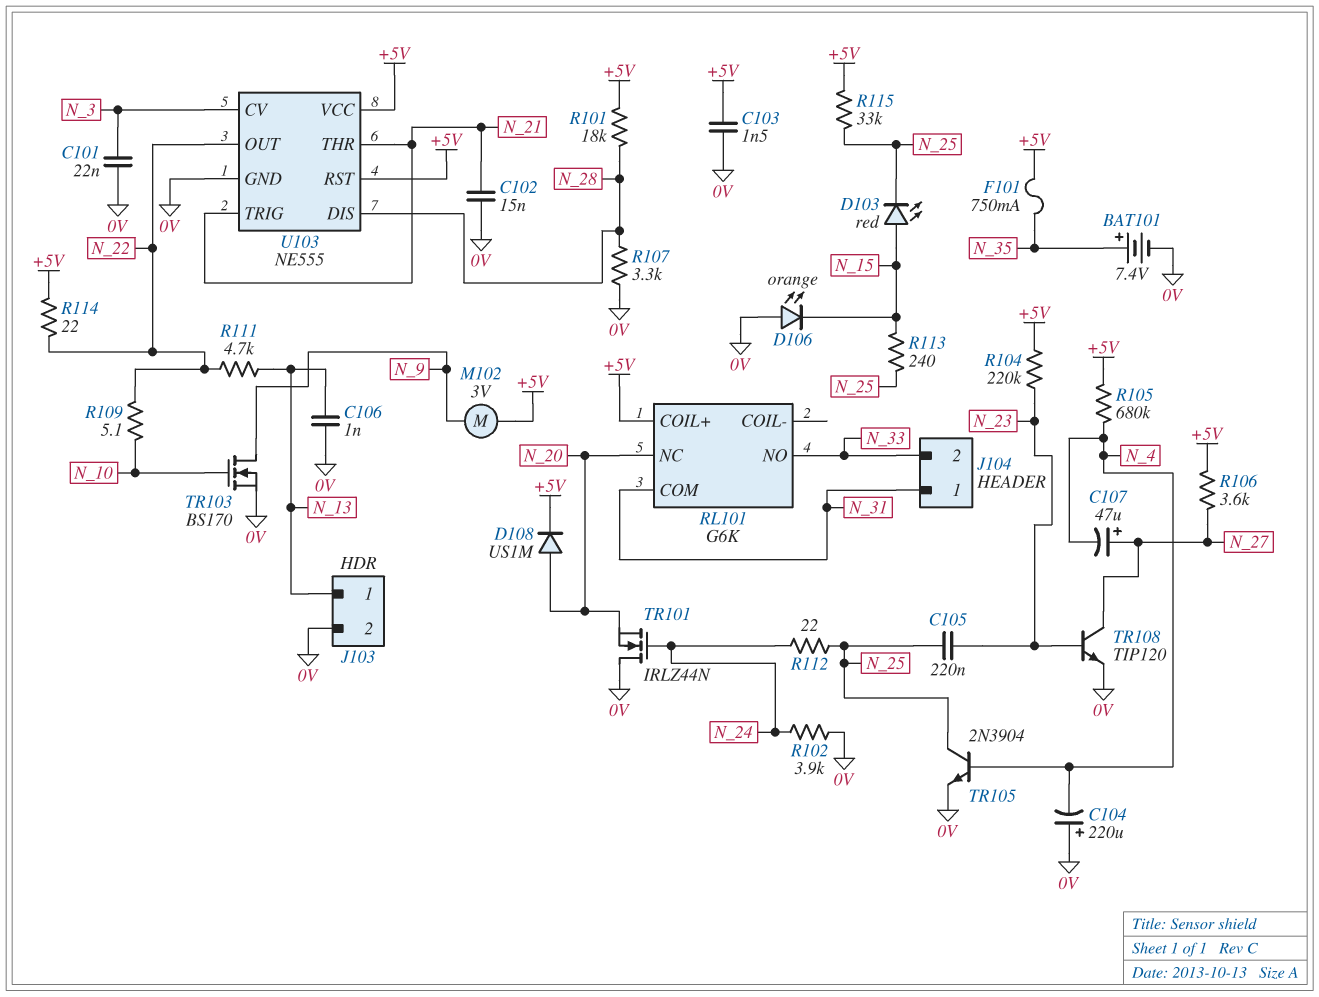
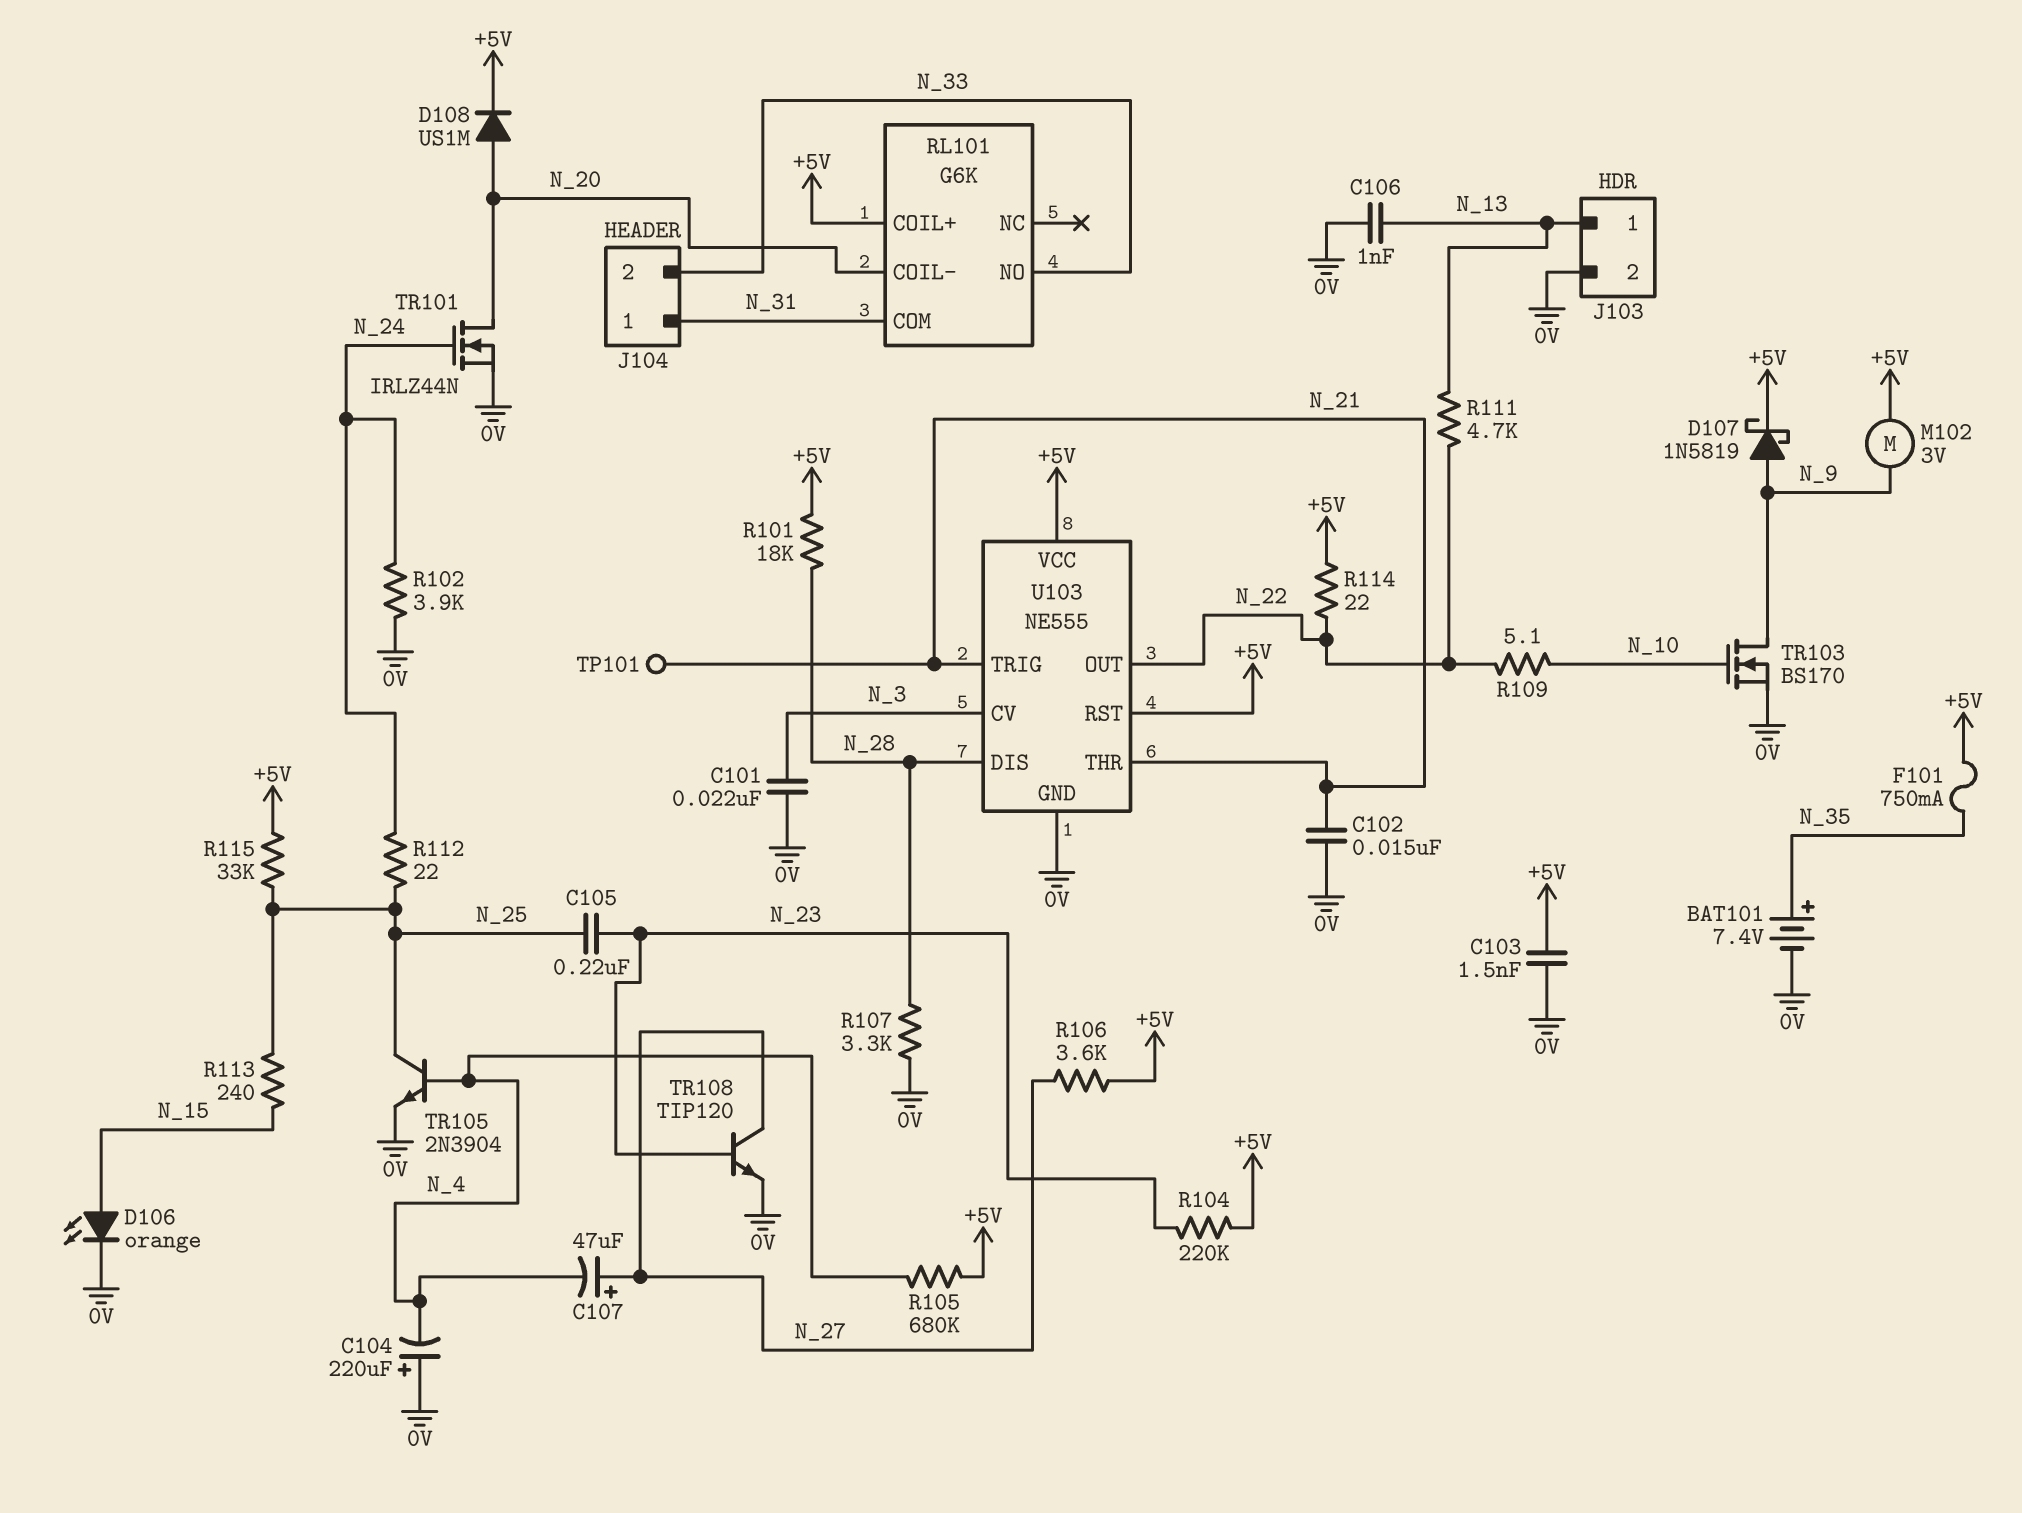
D103: LED red (A N_15, K N_25) -> none
D106: LED orange (A 0V, K N_15) -> LED orange (A N_15, K 0V)
D107: none -> schottky 1N5819 (A N_9, K +5V)
RL101 pin COIL-: none -> N_20
RL101 pin NC: N_20 -> none
TP101: none -> test point (N_21)
TR101: NMOS IRLZ44N (G N_24, D 0V, S N_20) -> NMOS IRLZ44N (G N_24, D N_20, S 0V)

